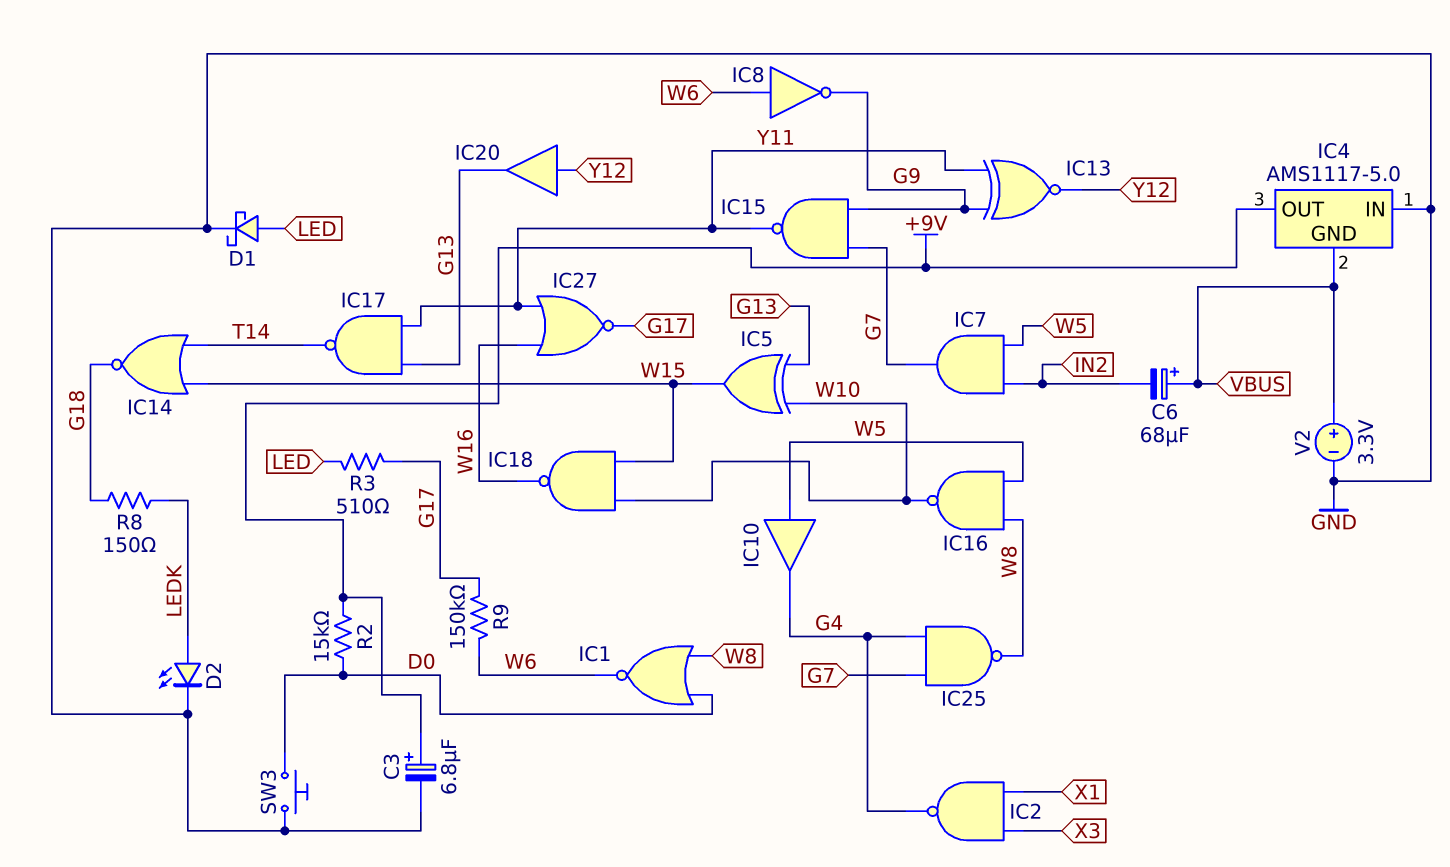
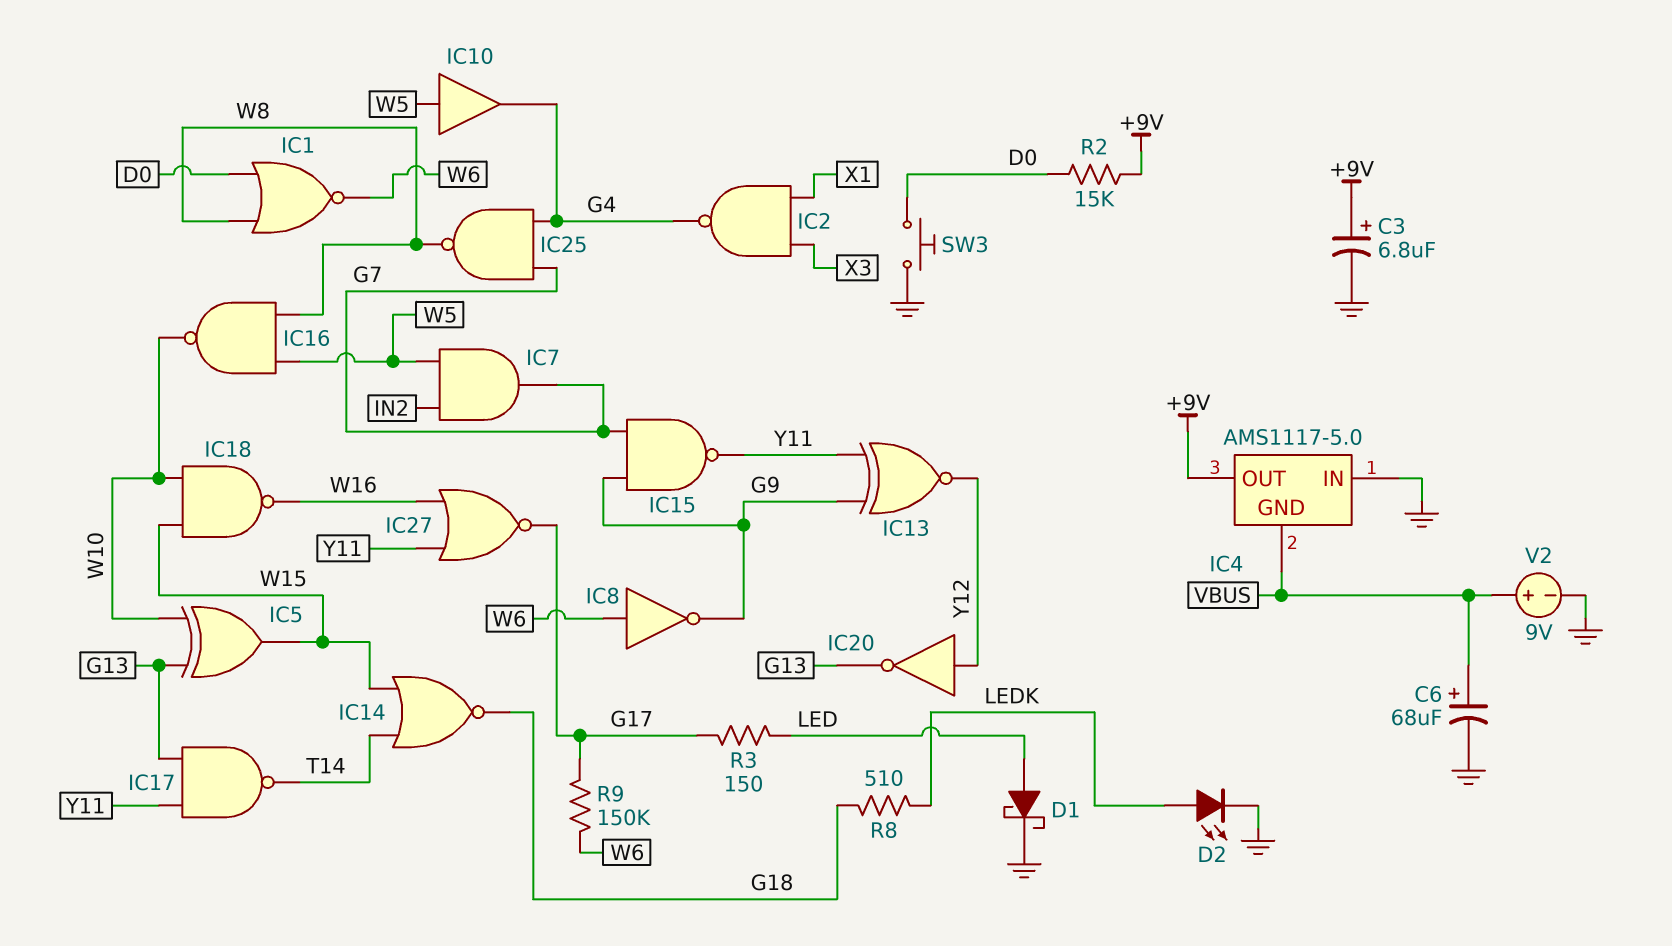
C6: 68uF (plus VBUS, minus IN2) -> 68uF (plus VBUS, minus GND)
IC20: buffer (in Y12, out G13) -> NOT (in Y12, out G13)
R3: 510 (G17, LED) -> 150 (G17, LED)
R8: 150 (G18, LEDK) -> 510 (G18, LEDK)
V2: 3.3V (plus VBUS, minus GND) -> 9V (plus VBUS, minus GND)

